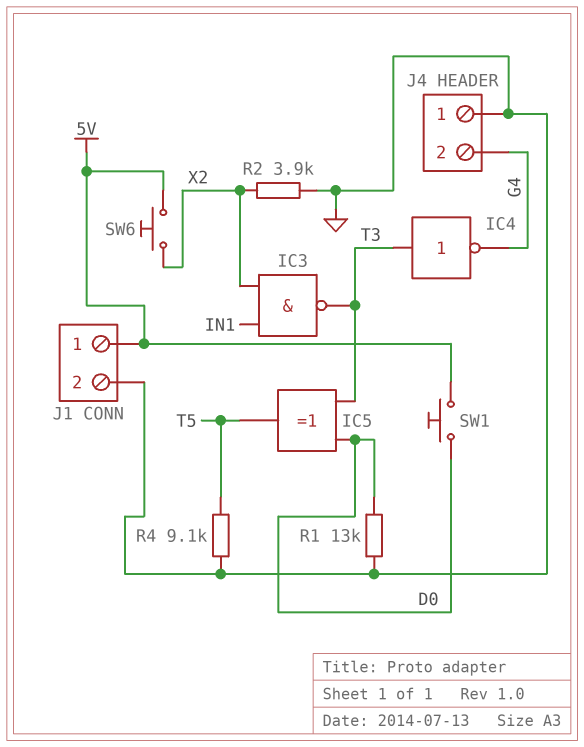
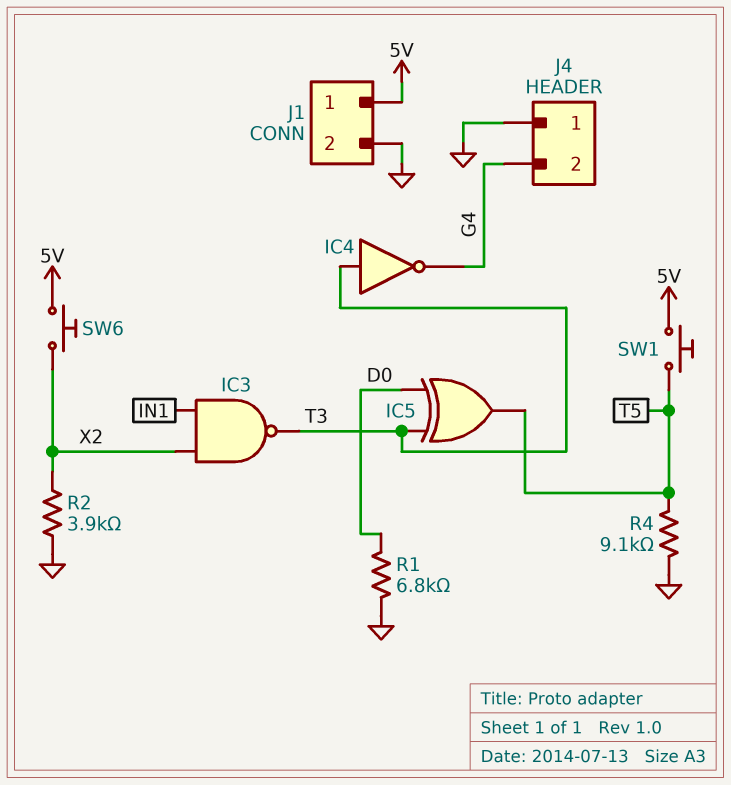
R1: 13k (D0, GND) -> 6.8k (D0, GND)
SW1: button (5V, D0) -> button (5V, T5)

